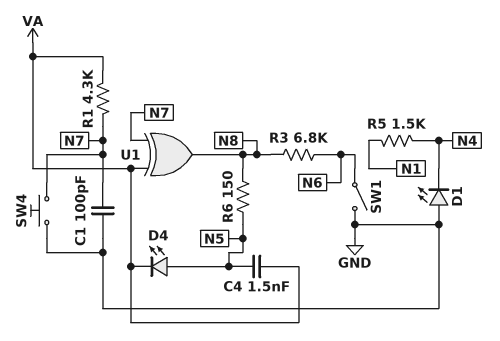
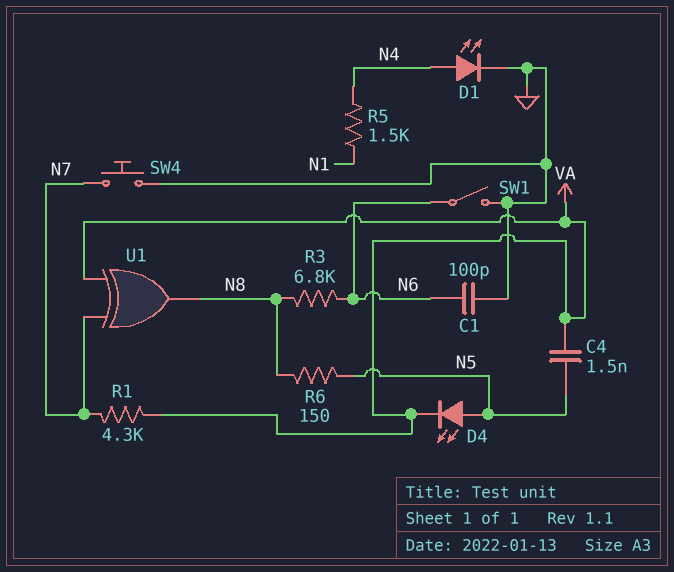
C1: 100pF (GND, N7) -> 100pF (GND, N6)
D1: LED (A GND, K N4) -> LED (A N4, K GND)

